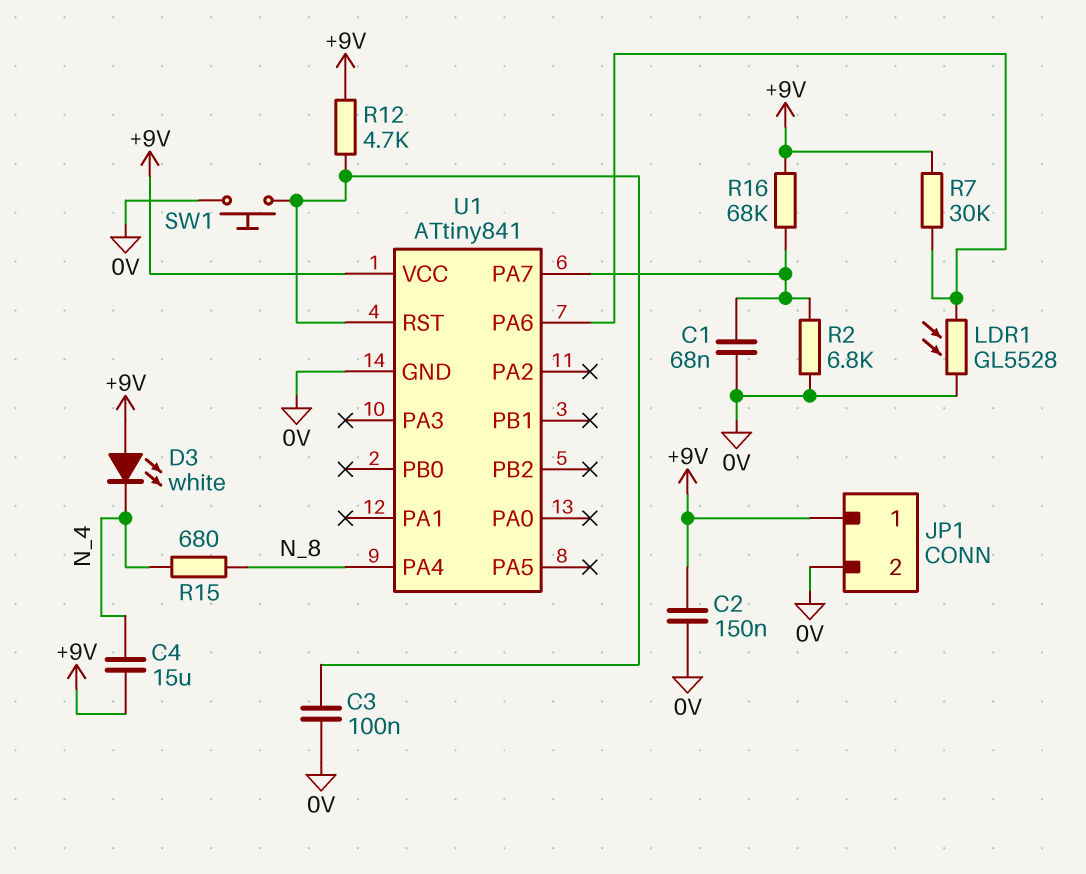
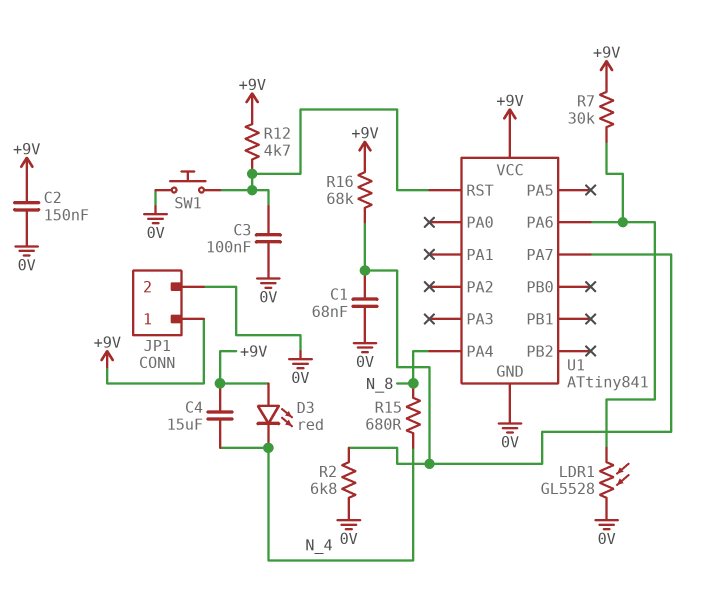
D3: LED white (A +9V, K N_4) -> LED red (A +9V, K N_4)

